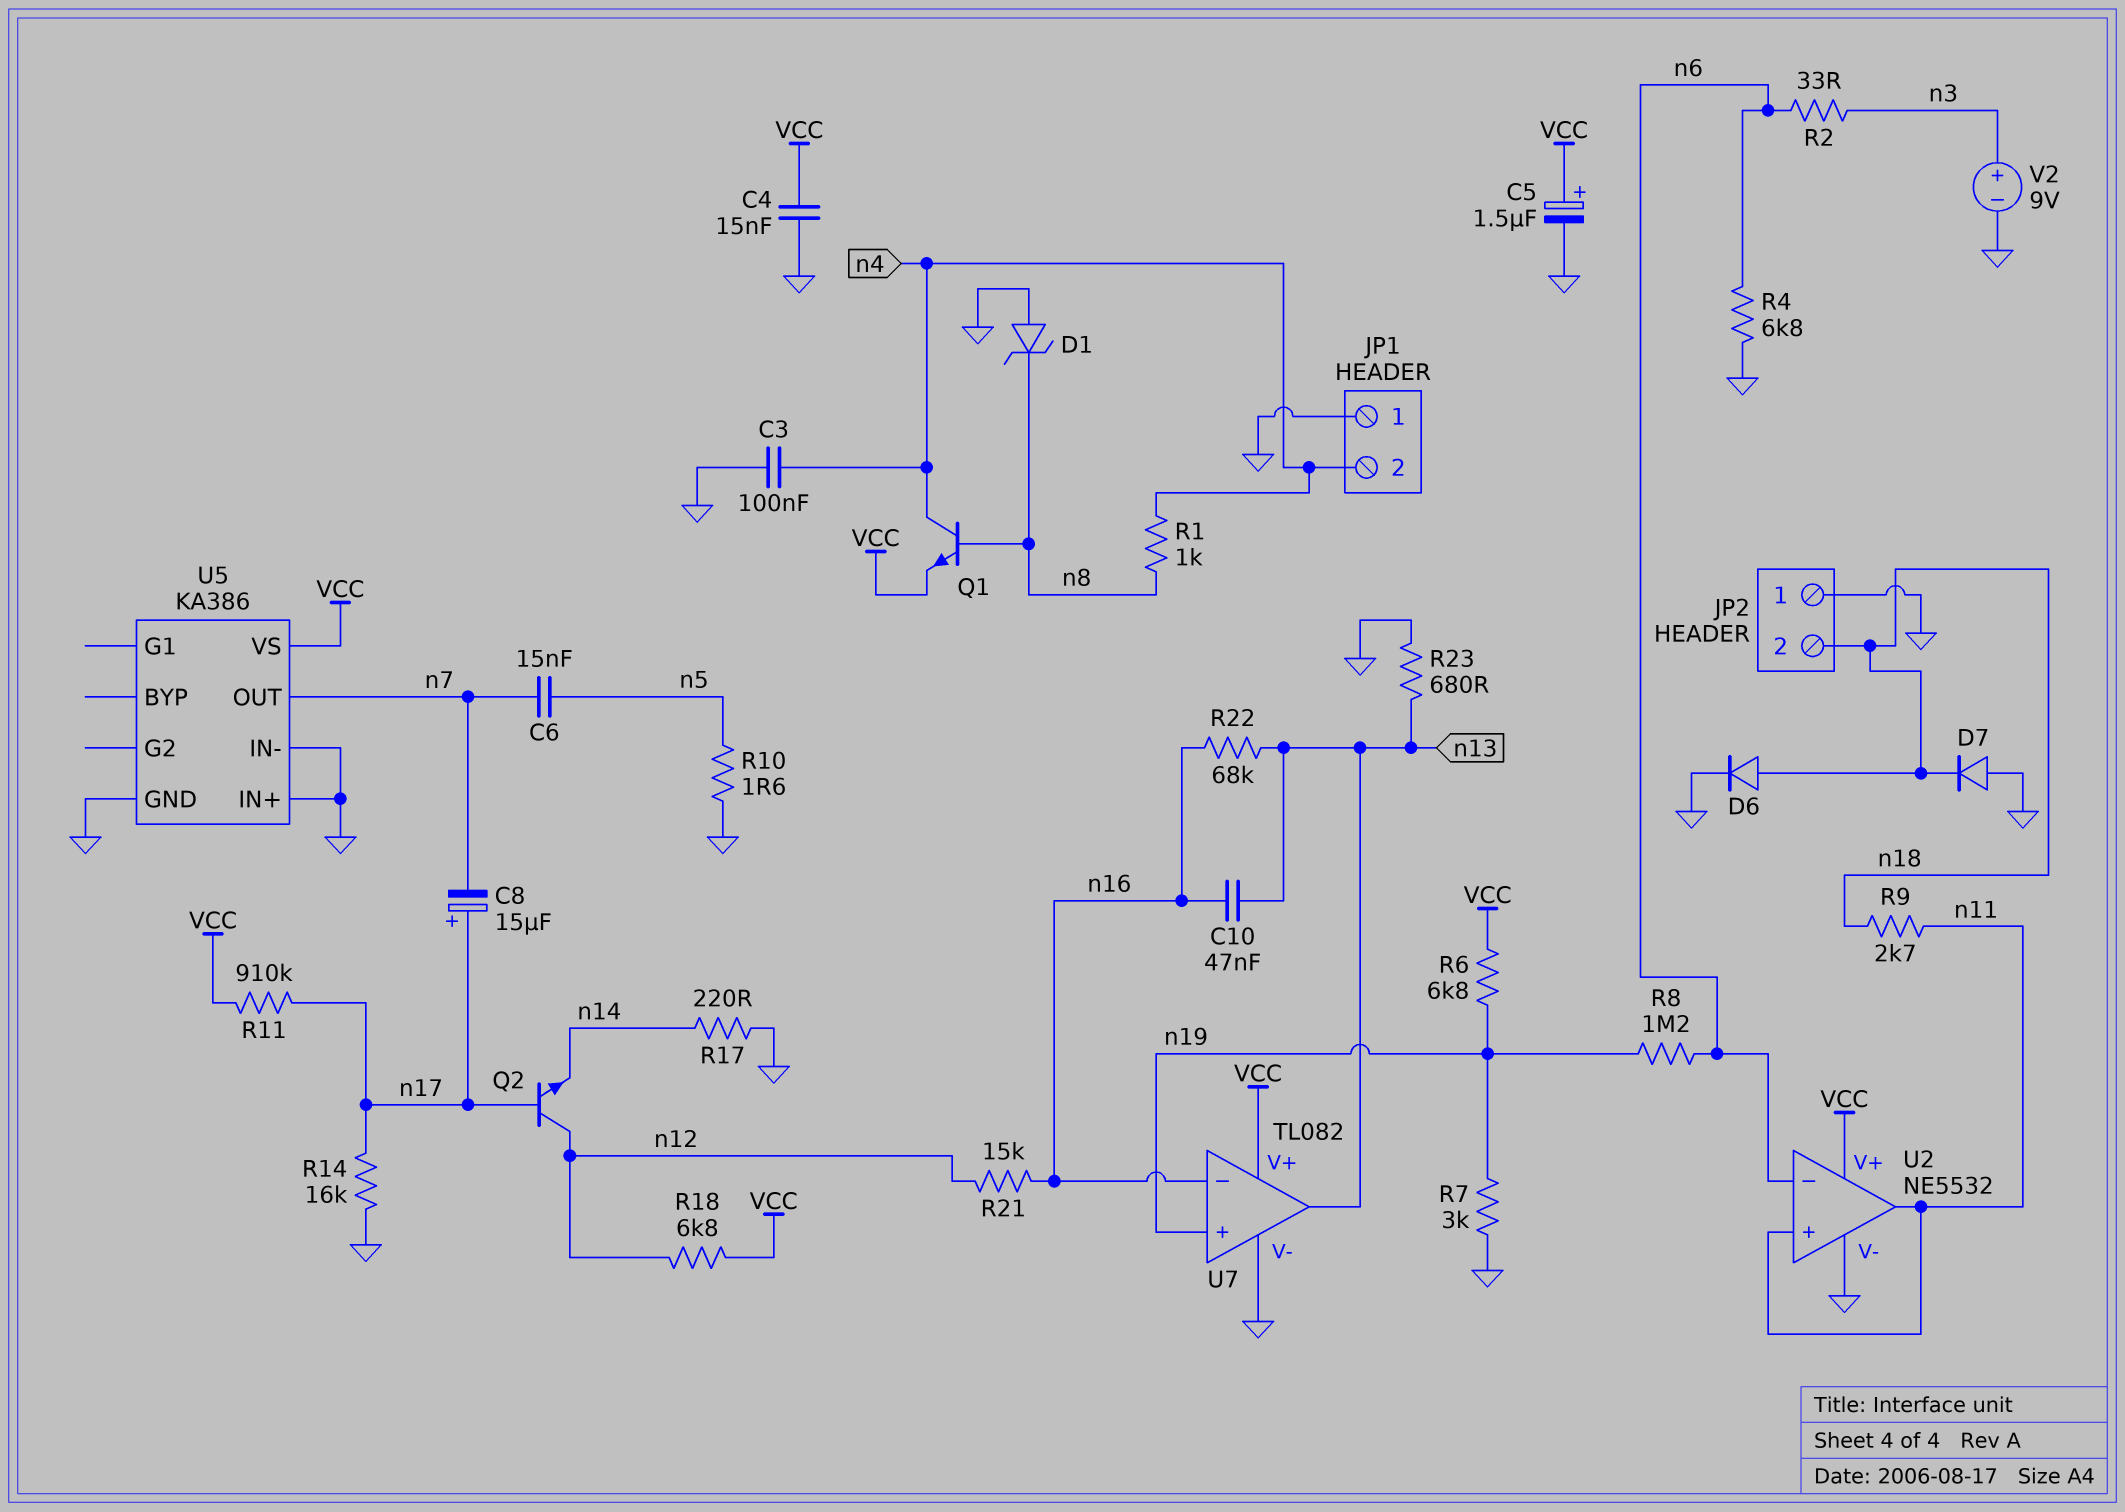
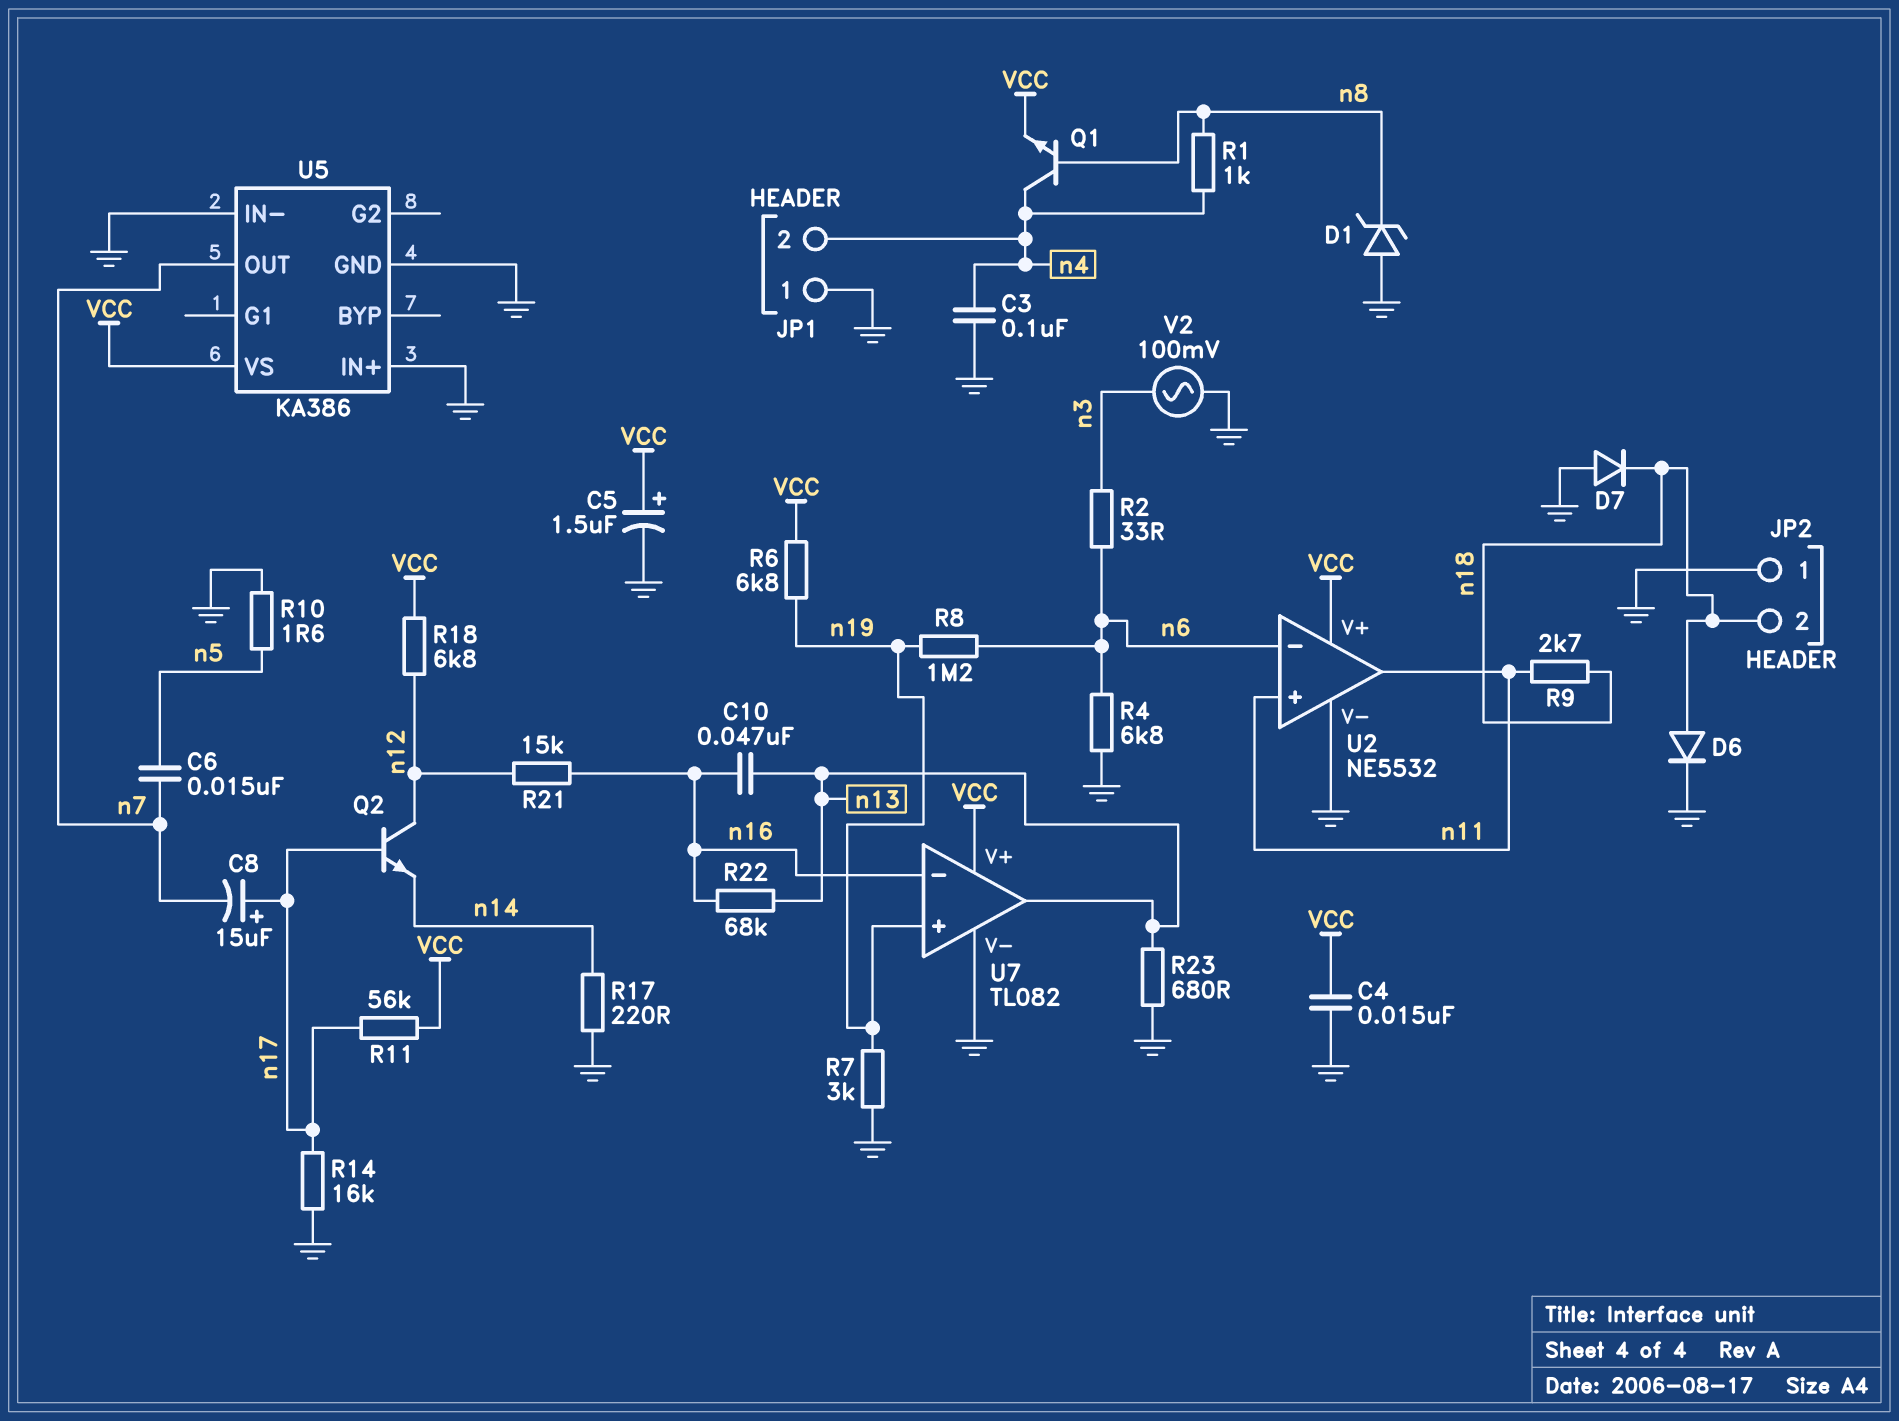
R11: 910k (VCC, n17) -> 56k (VCC, n17)
V2: 9V (plus n3, minus GND) -> AC 100mV (GND, n3)

